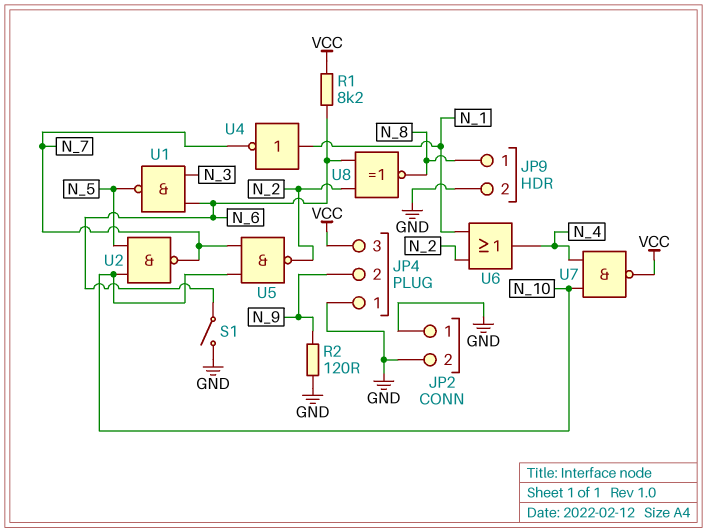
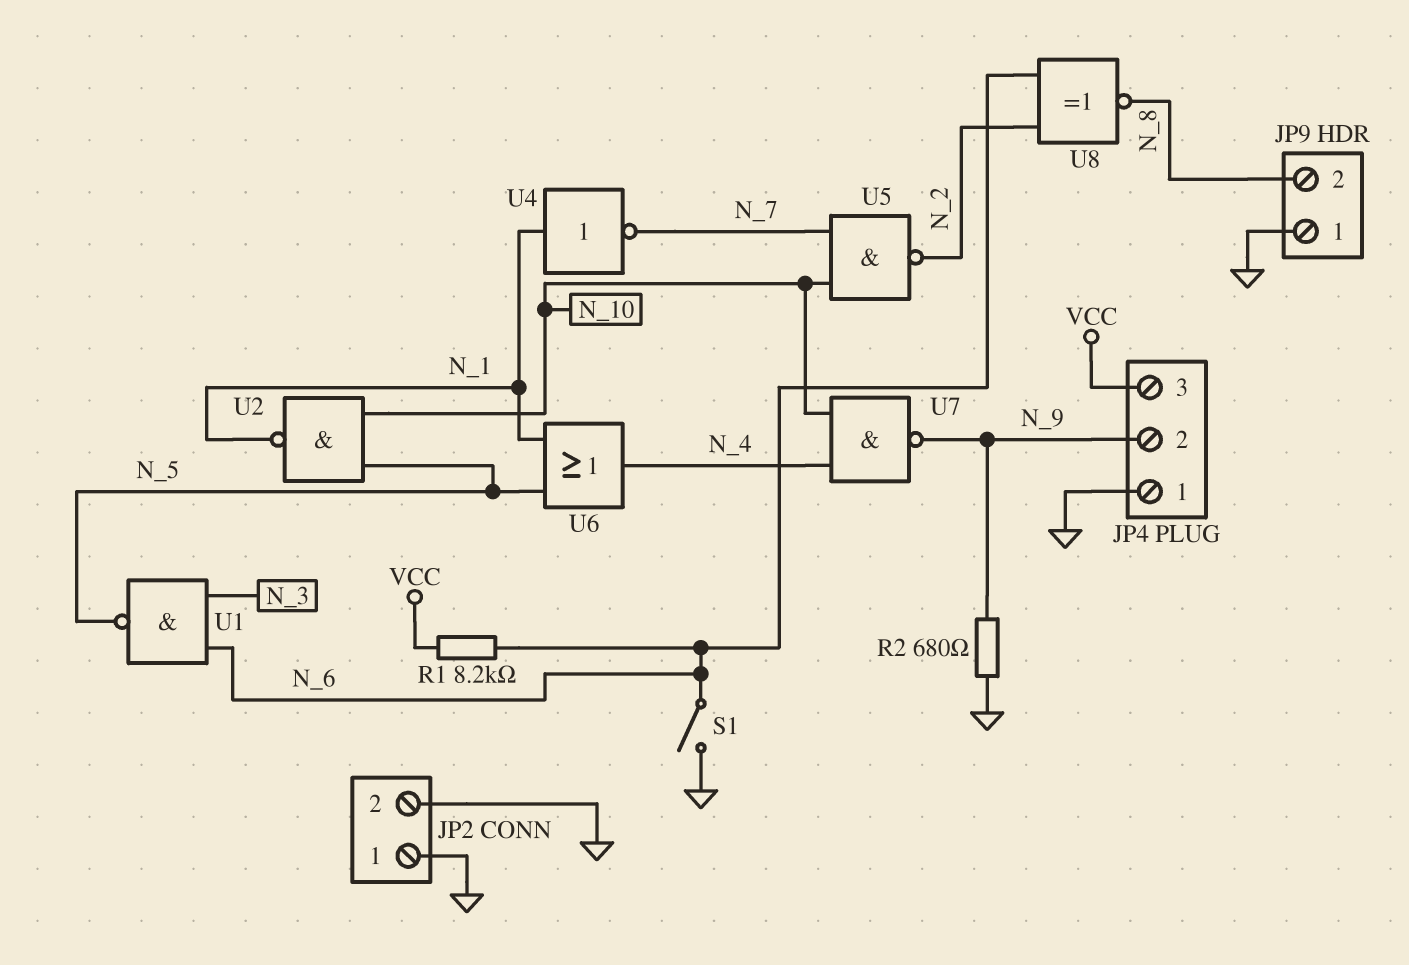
JP9 pin 1: N_8 -> GND
JP9 pin 2: GND -> N_8
R2: 120 (GND, N_9) -> 680 (GND, N_9)
U2: NAND (in N_5, in N_10, out N_7) -> NAND (in N_5, in N_10, out N_1)
U6: OR (in N_1, in N_2, out N_4) -> OR (in N_1, in N_5, out N_4)
U7: NAND (in N_4, in N_10, out VCC) -> NAND (in N_4, in N_10, out N_9)

